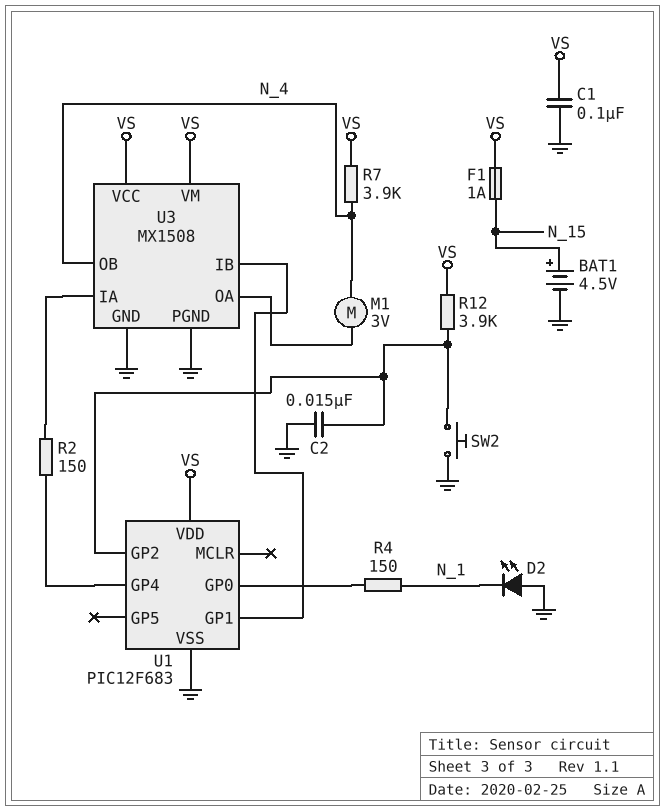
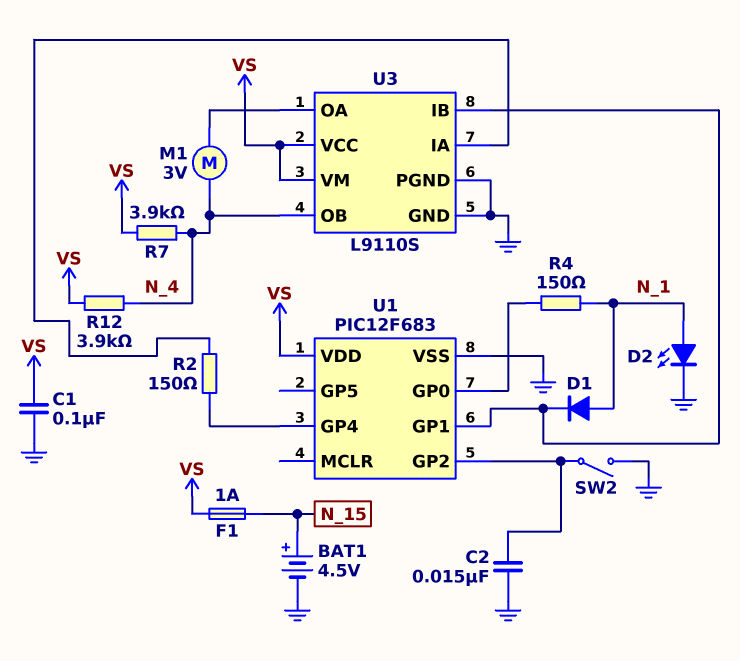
D1: none -> diode (A N_1, K U1/GP1)
D2: LED (A GND, K N_1) -> LED (A N_1, K GND)
R12: 3.9k (U1/GP2, VS) -> 3.9k (N_4, VS)
SW2: button (GND, U1/GP2) -> switch (GND, U1/GP2)
U3: MX1508 -> L9110S

